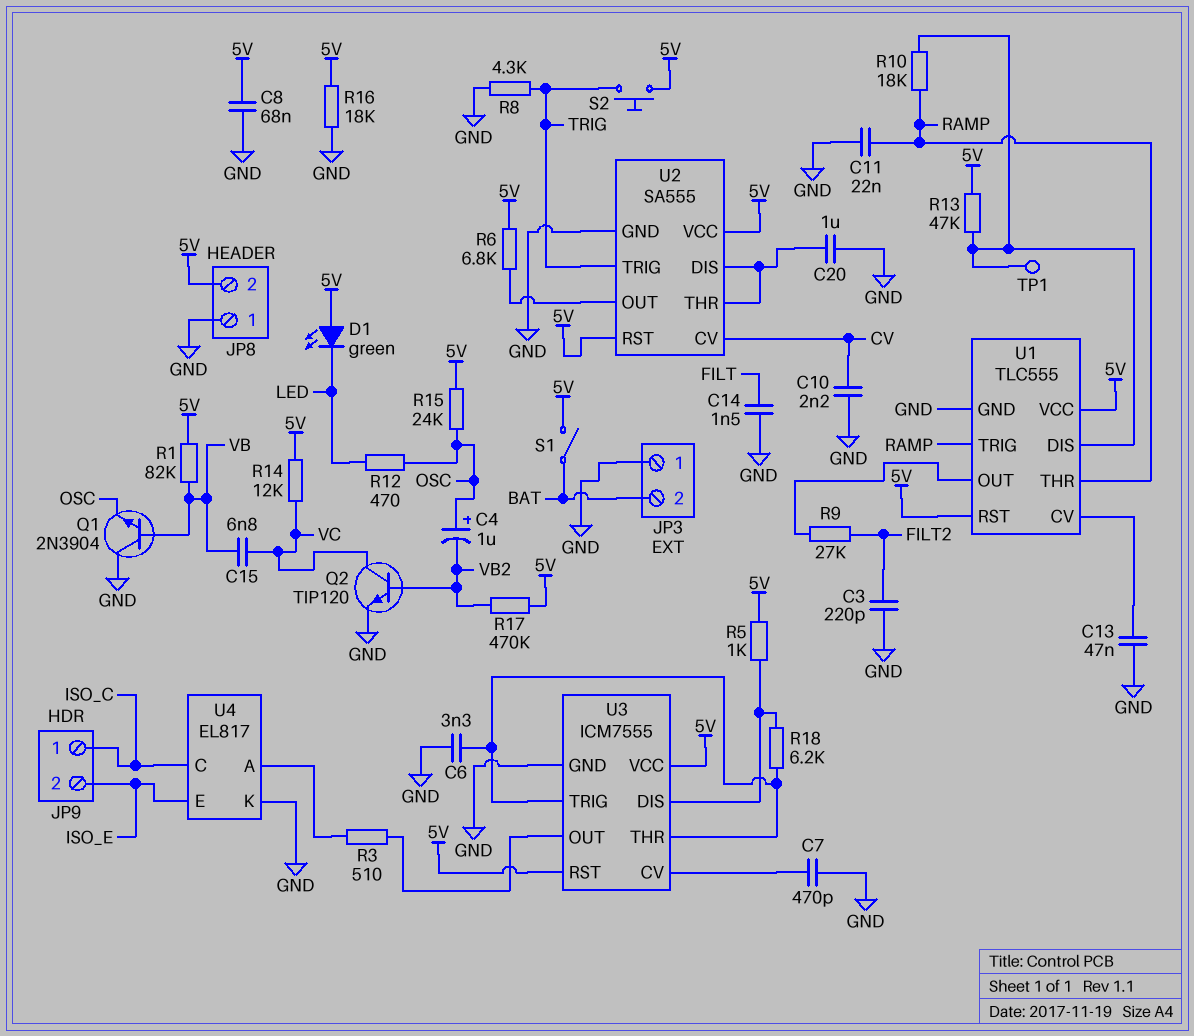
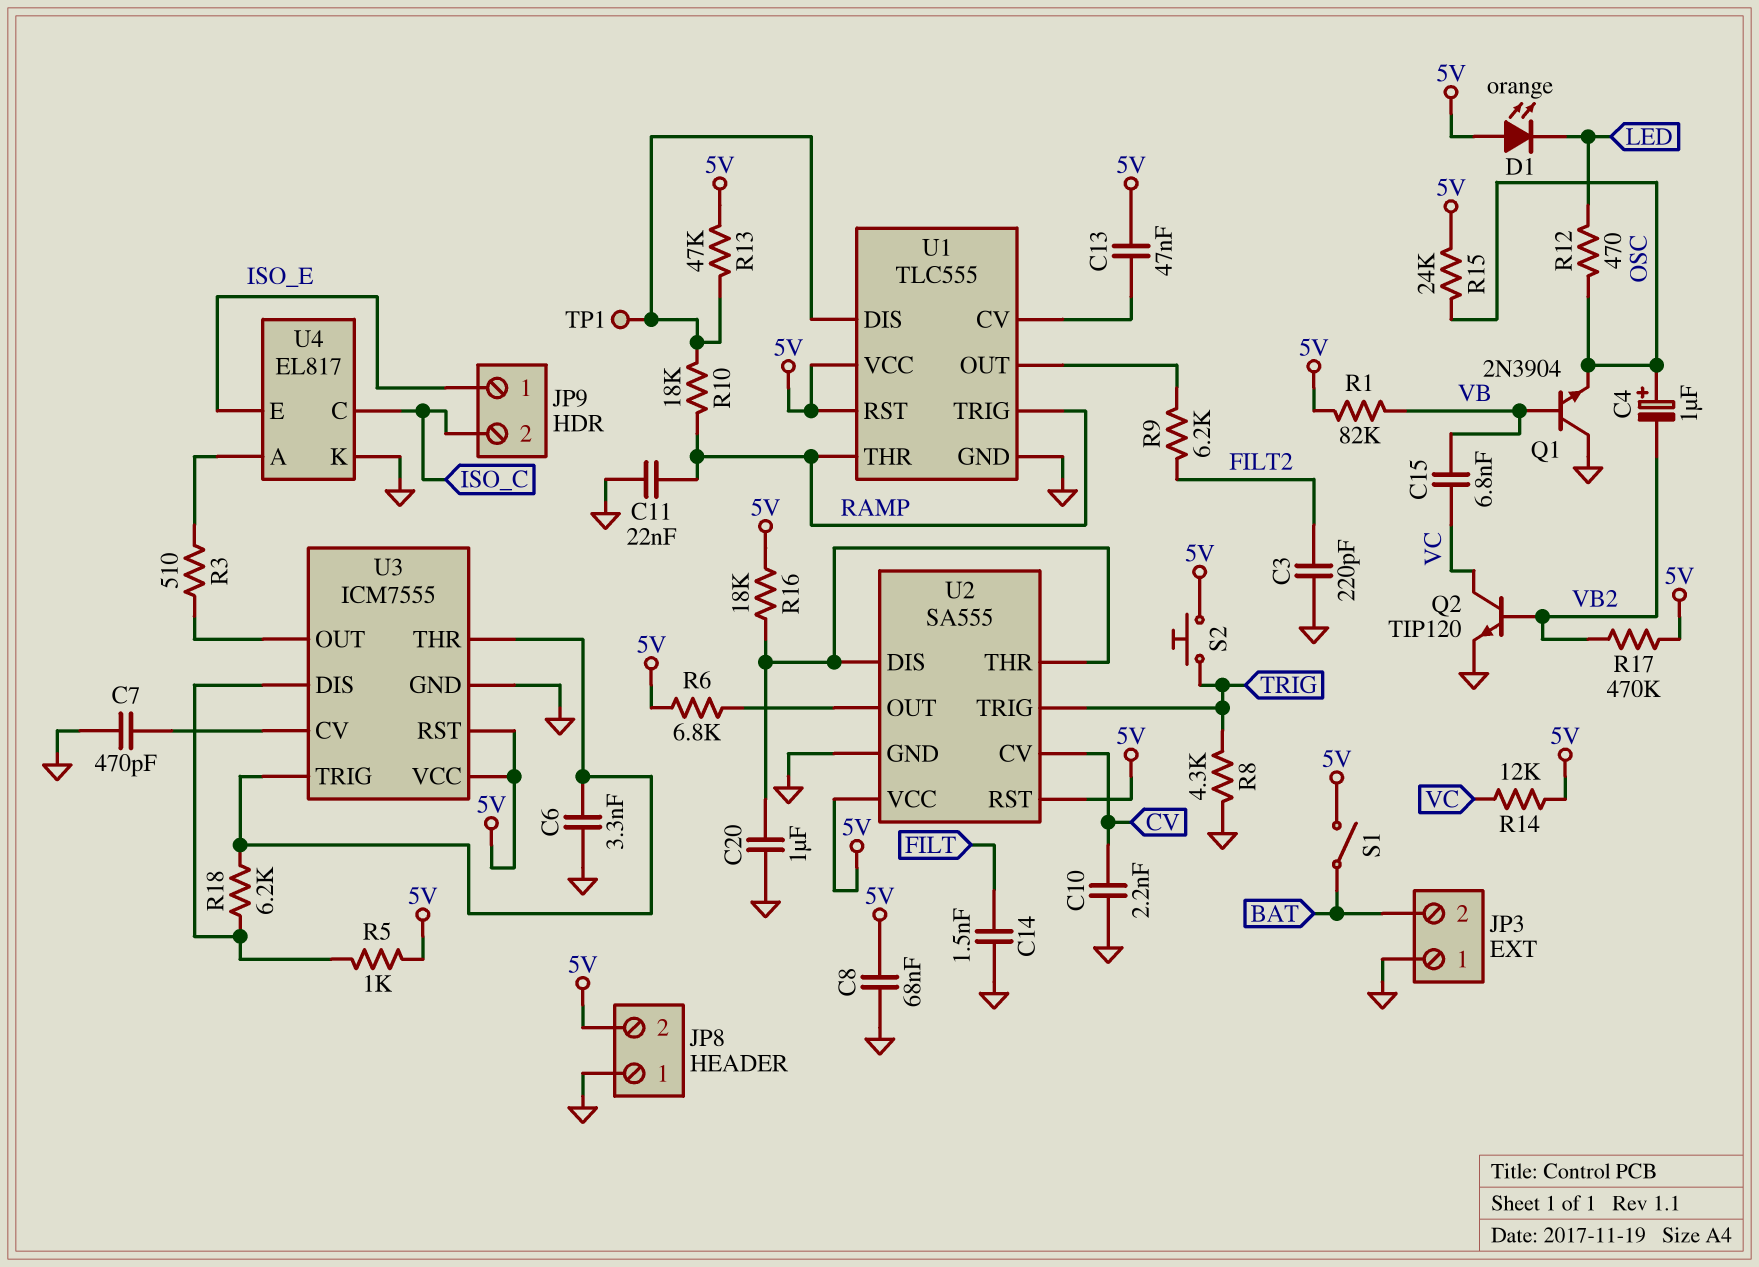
C13: 47nF (GND, U1/CV) -> 47nF (5V, U1/CV)
D1: LED green (A 5V, K LED) -> LED orange (A 5V, K LED)
JP9 pin 1: ISO_C -> ISO_E
JP9 pin 2: ISO_E -> ISO_C
R9: 27k (FILT2, U1/OUT) -> 6.2k (FILT2, U1/OUT)
R16: 18k (5V, GND) -> 18k (5V, U2/DIS)

